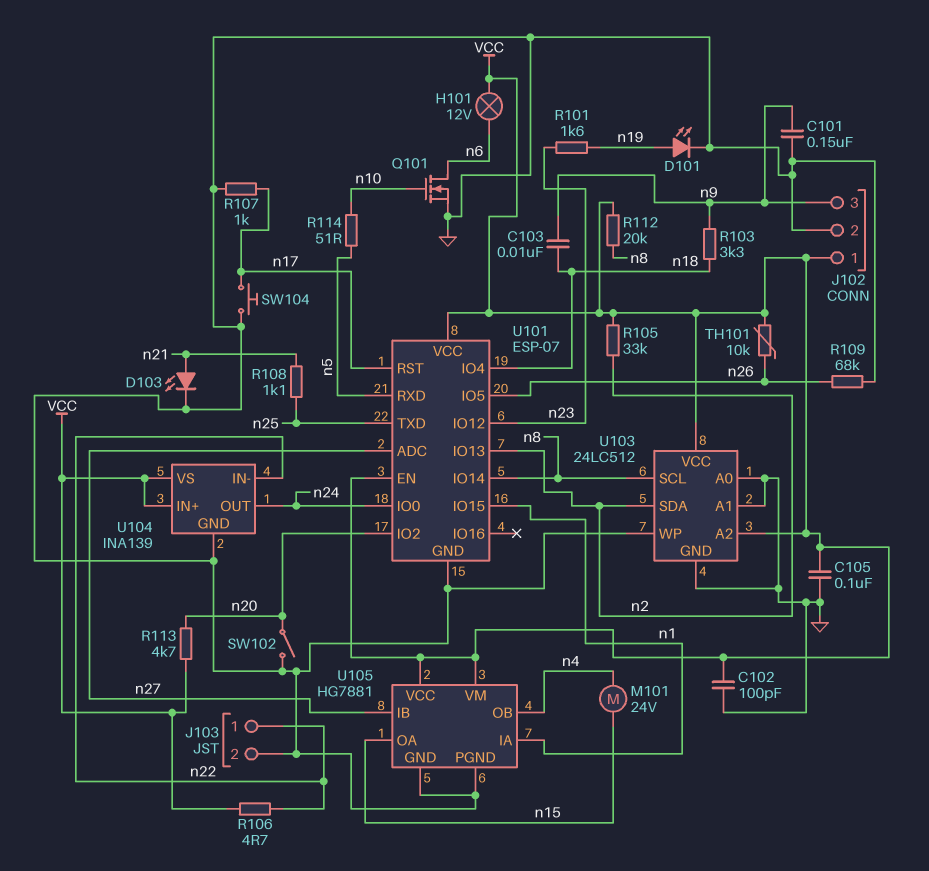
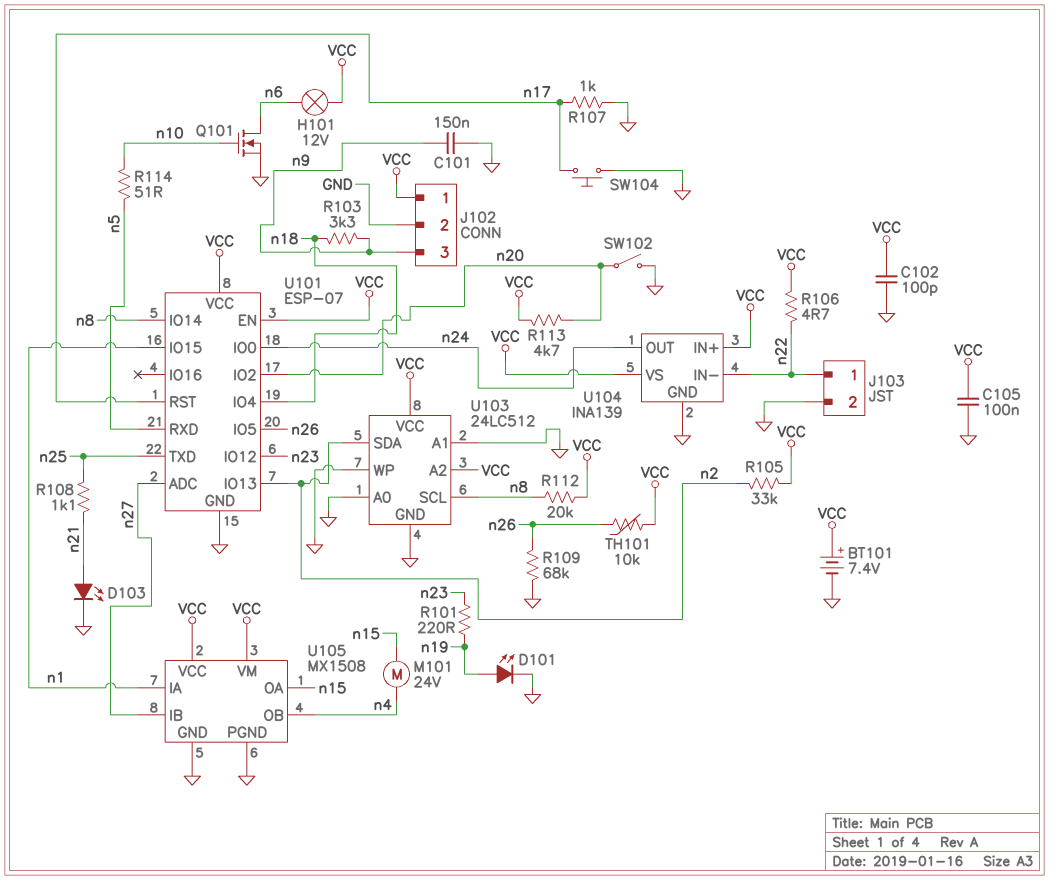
BT101: none -> 7.4V (plus VCC, minus GND)
C103: 10nF (n9, n18) -> none
R101: 1.6k (n19, n23) -> 220 (n19, n23)
U105: HG7881 -> MX1508

